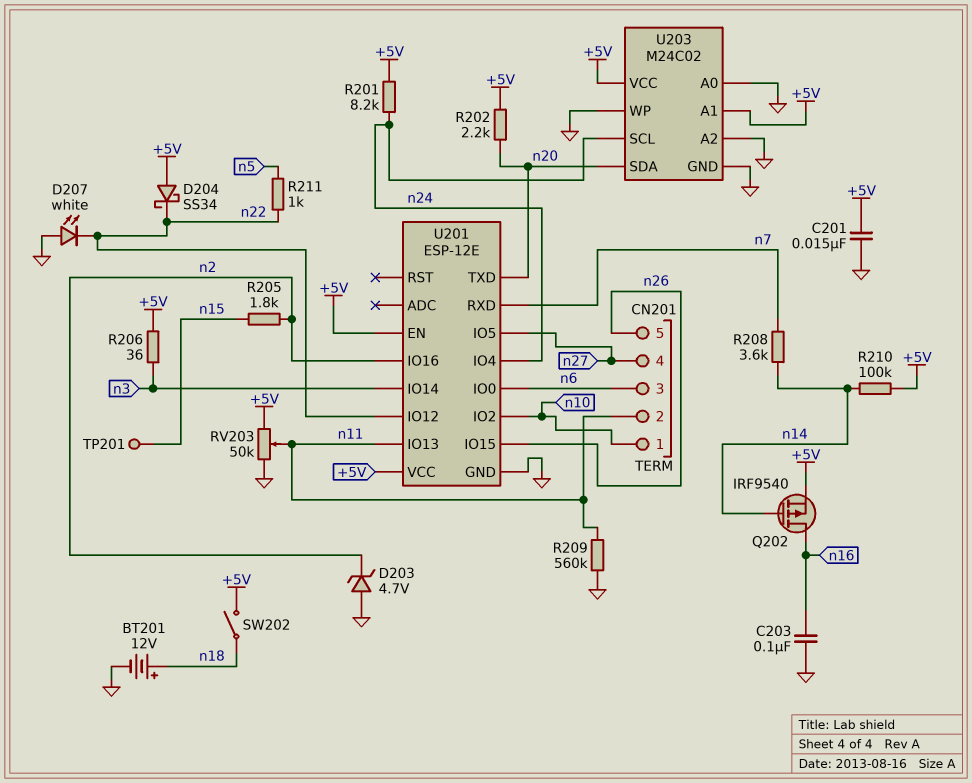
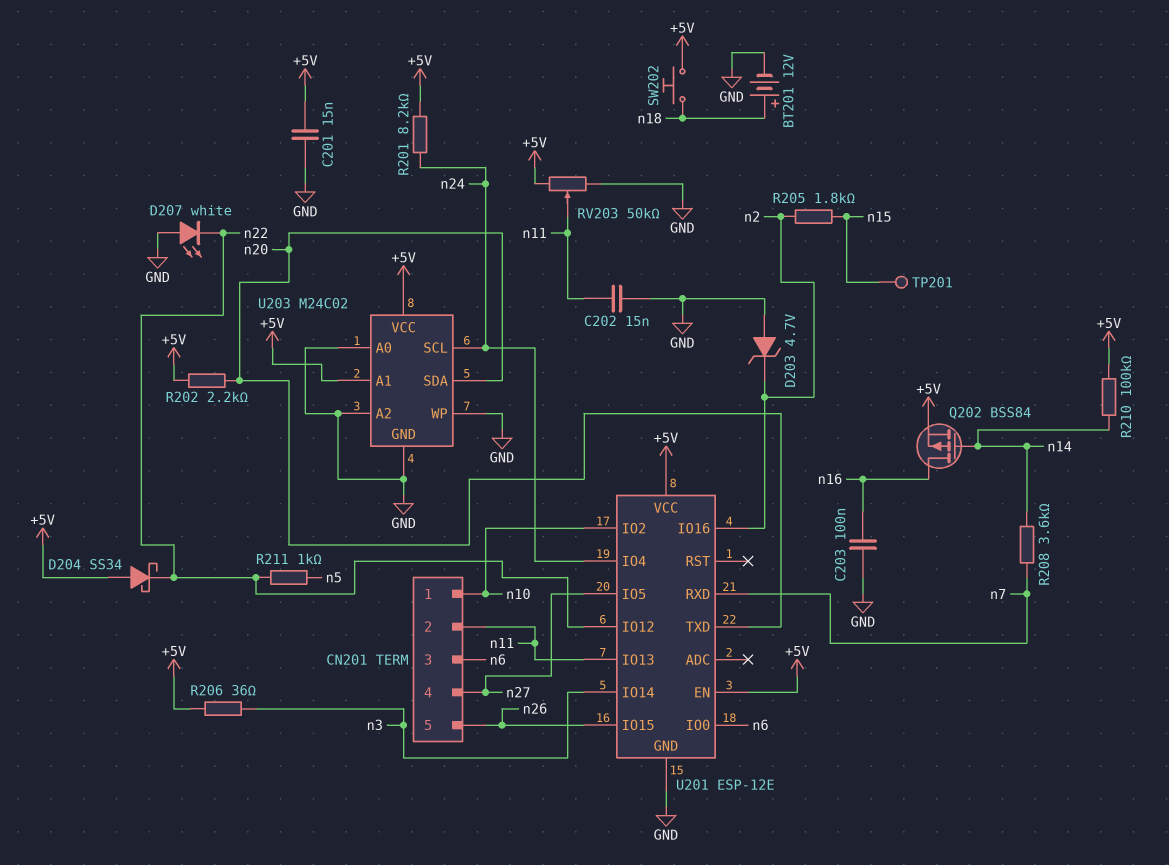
C202: none -> 15nF (GND, n11)
Q202: PMOS IRF9540 (G n14, D n16, S +5V) -> PMOS BSS84 (G n14, D n16, S +5V)
R209: 560k (GND, n11) -> none
SW202: switch (+5V, n18) -> button (+5V, n18)

